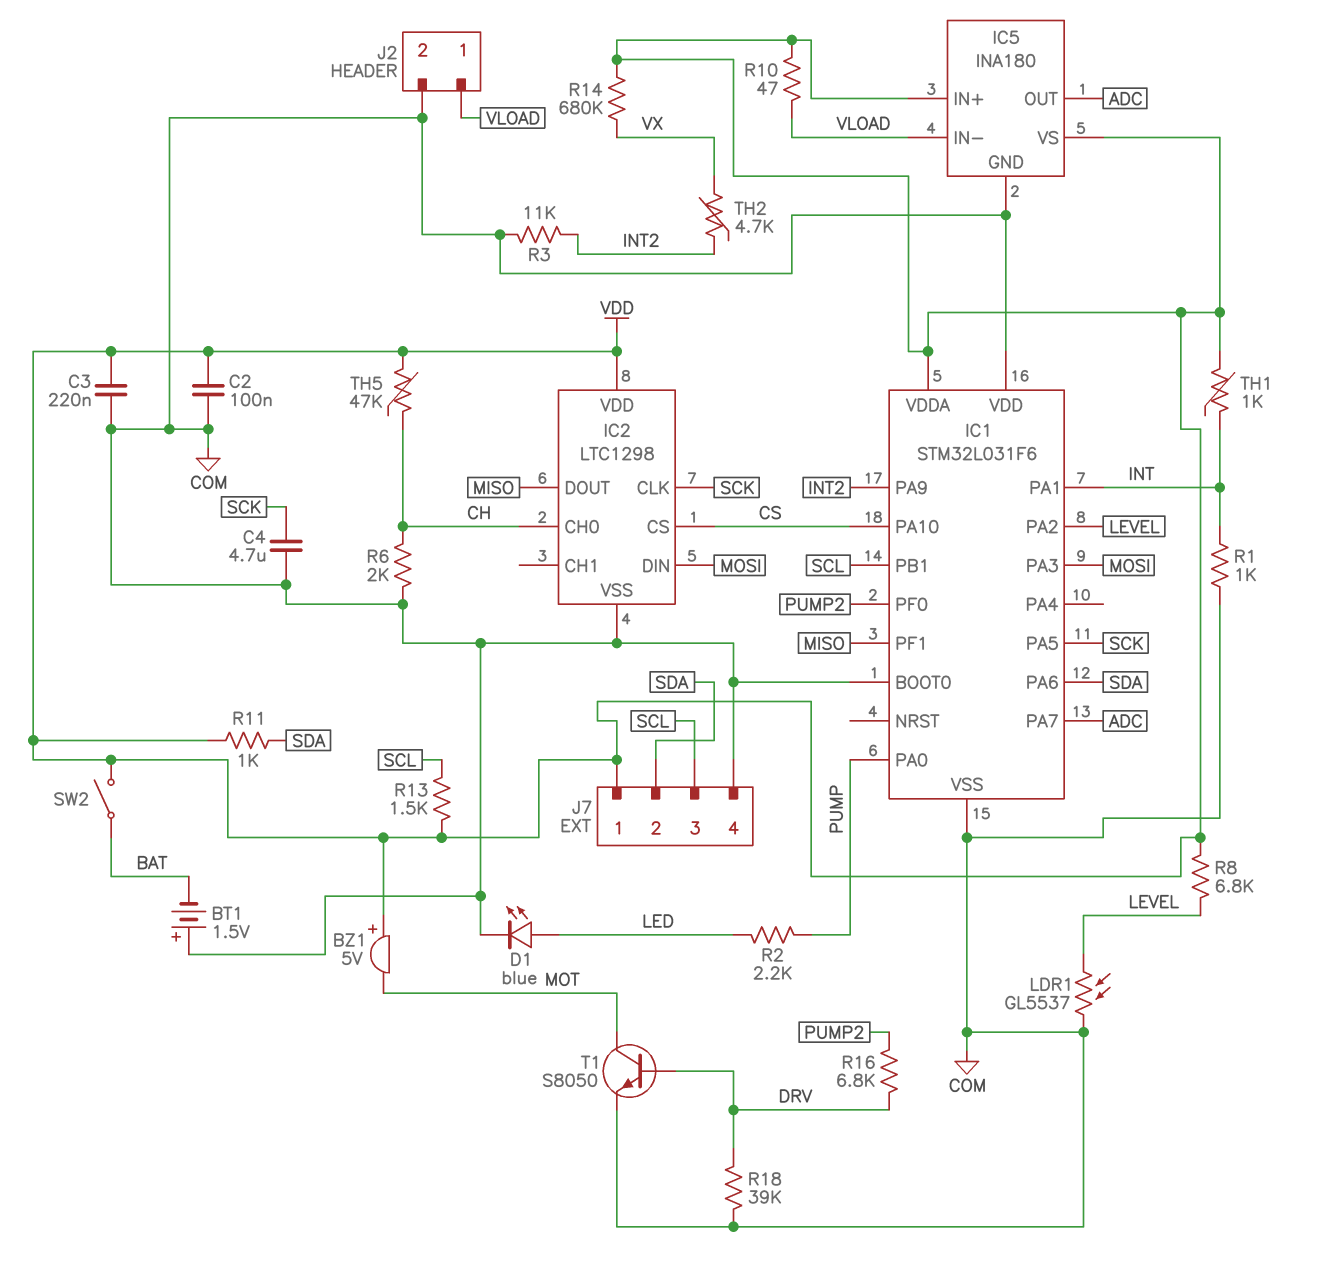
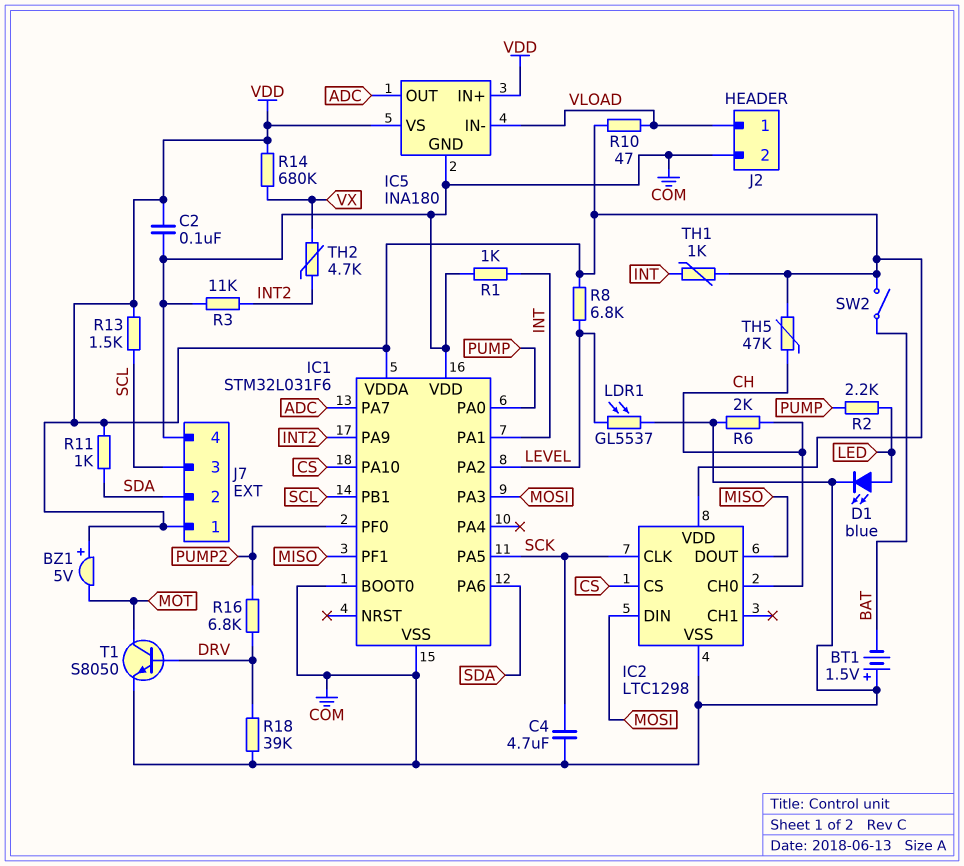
C3: 220nF (COM, VDD) -> none

